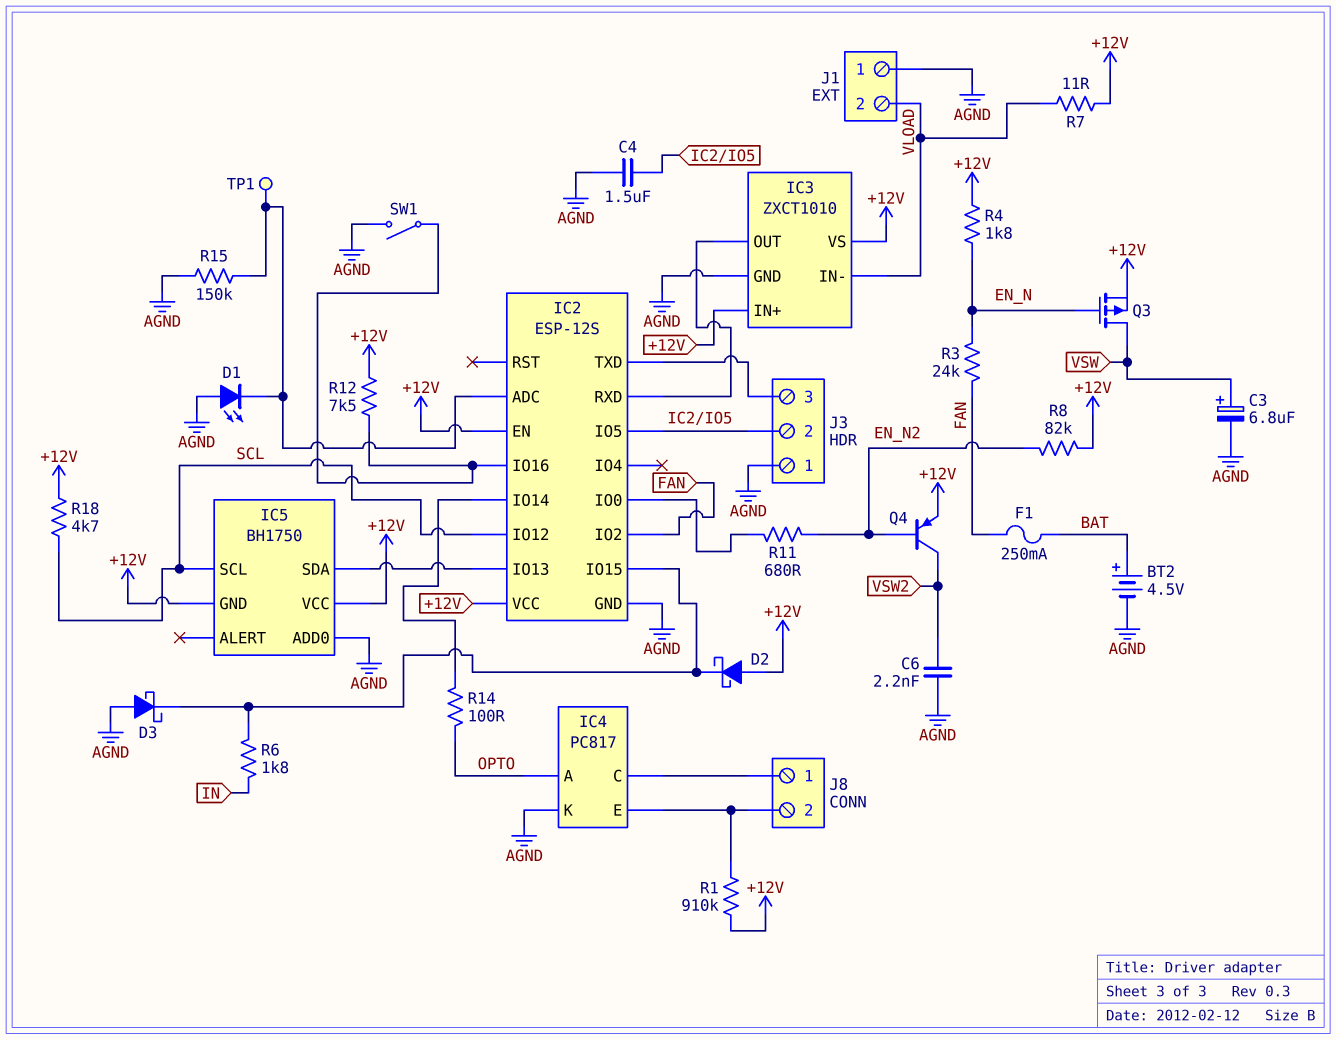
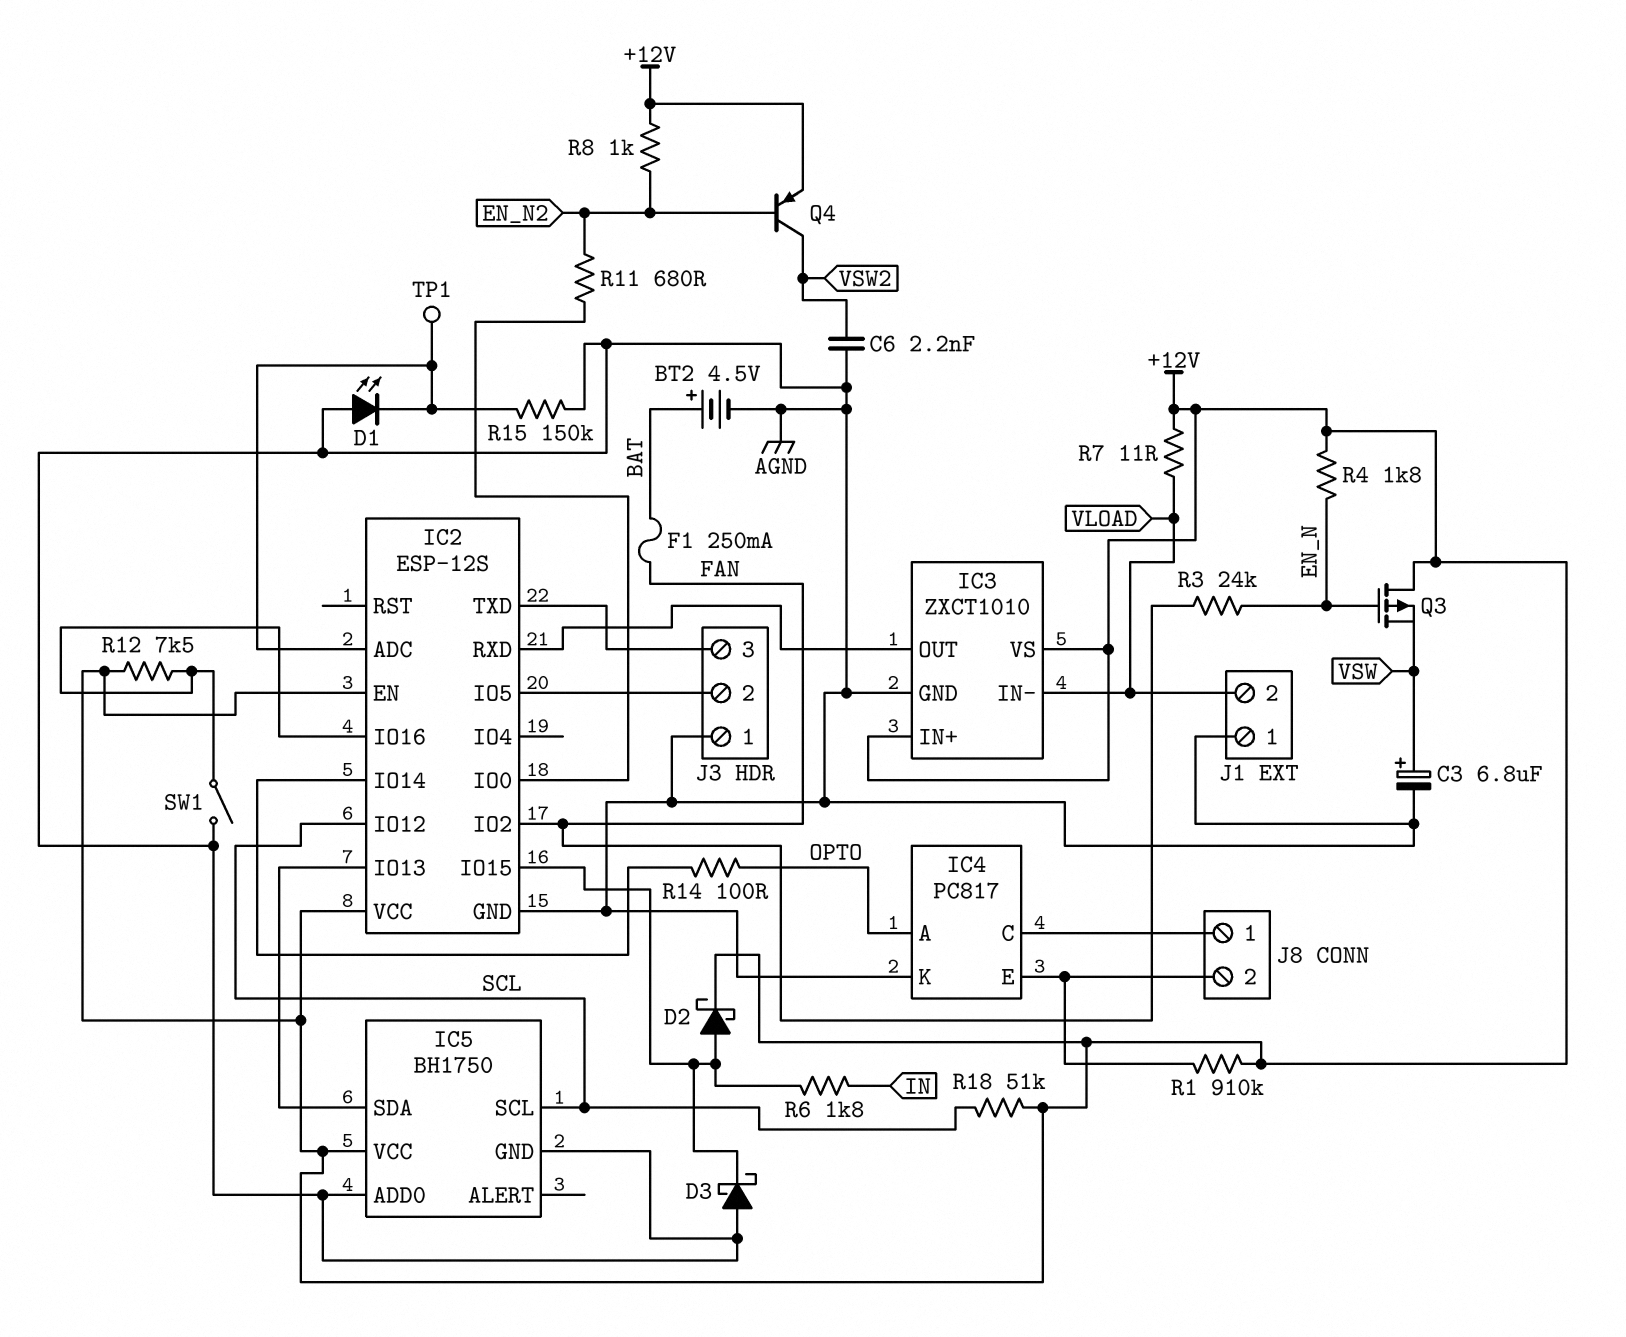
C4: 1.5uF (AGND, IC2/IO5) -> none
D2: schottky (A +12V, K IC2/IO15) -> schottky (A IC2/IO15, K +12V)
IC5 pin GND: +12V -> AGND
Q3: PMOS (G EN_N, D VSW, S +12V) -> PMOS (G EN_N, D +12V, S VSW)
R8: 82k (+12V, EN_N2) -> 1k (+12V, EN_N2)
R18: 4.7k (+12V, SCL) -> 51k (+12V, SCL)

